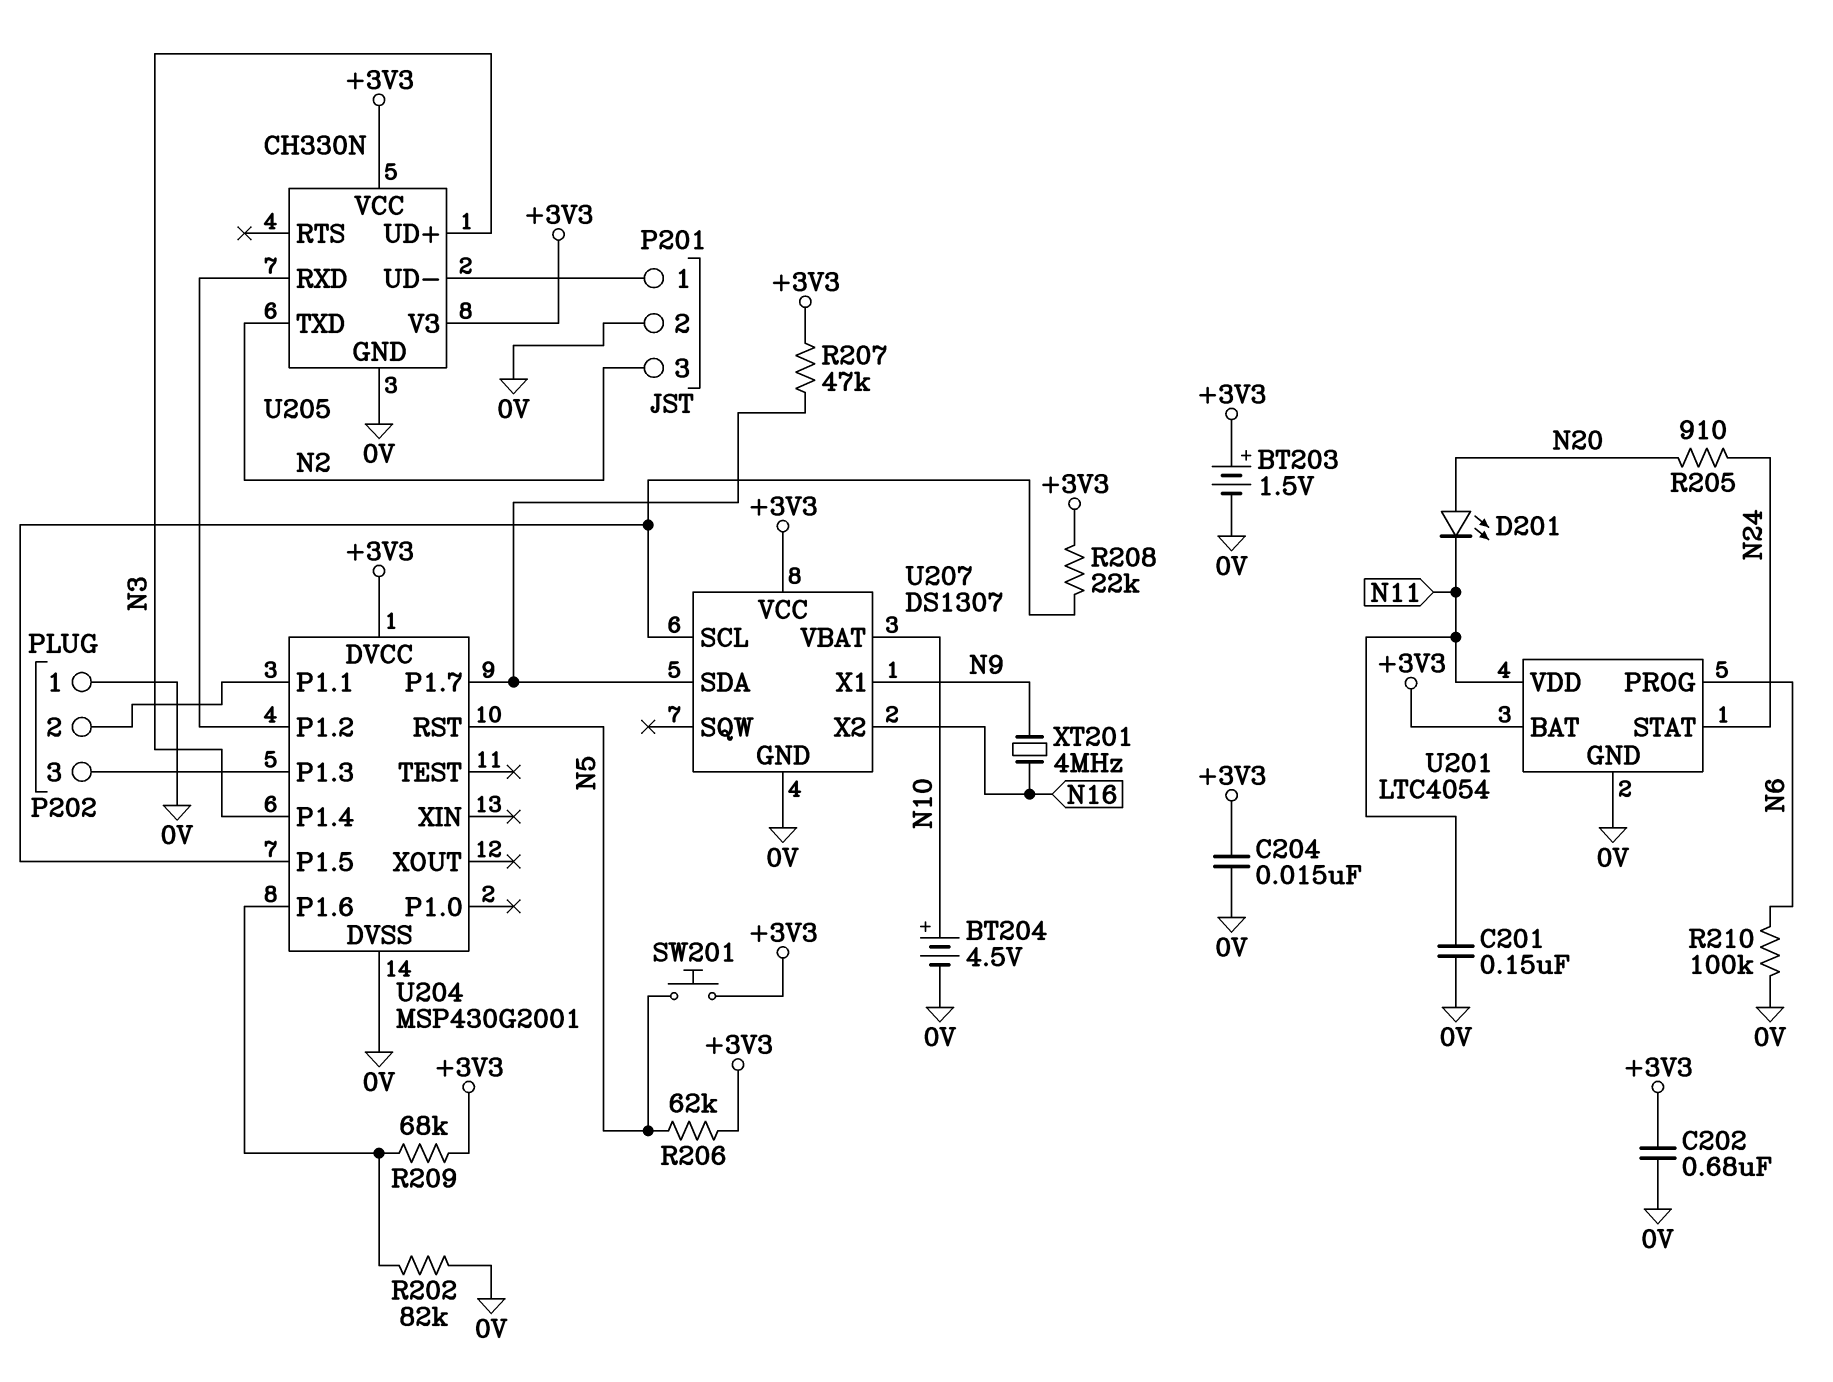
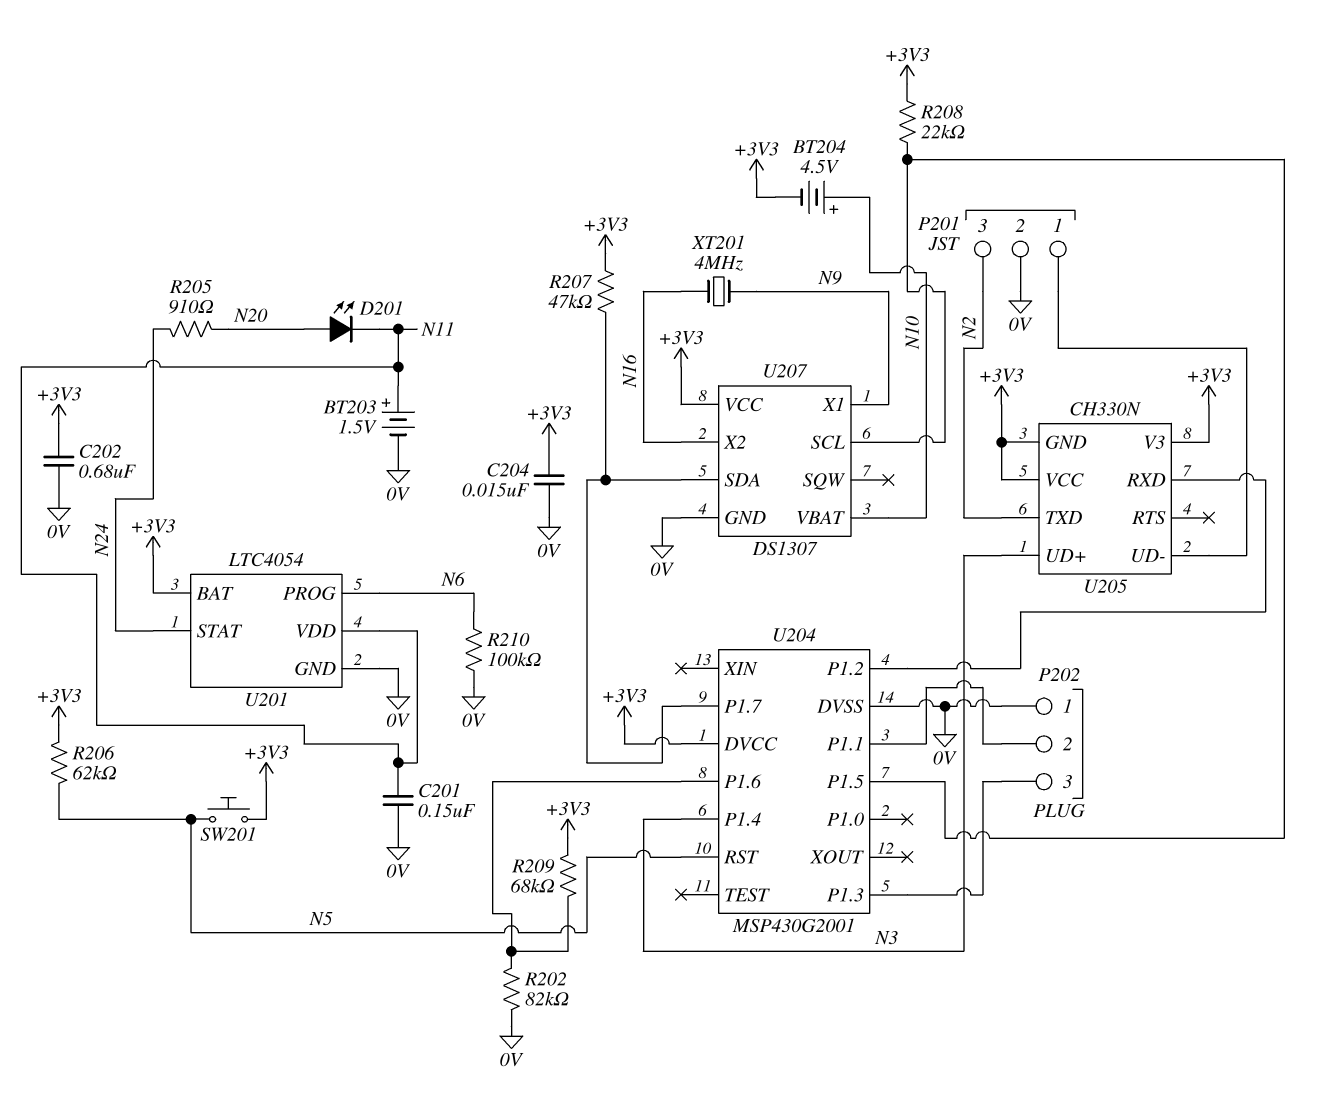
BT203: 1.5V (plus +3V3, minus 0V) -> 1.5V (plus N11, minus 0V)
BT204: 4.5V (plus N10, minus 0V) -> 4.5V (plus N10, minus +3V3)
U205 pin GND: 0V -> +3V3

